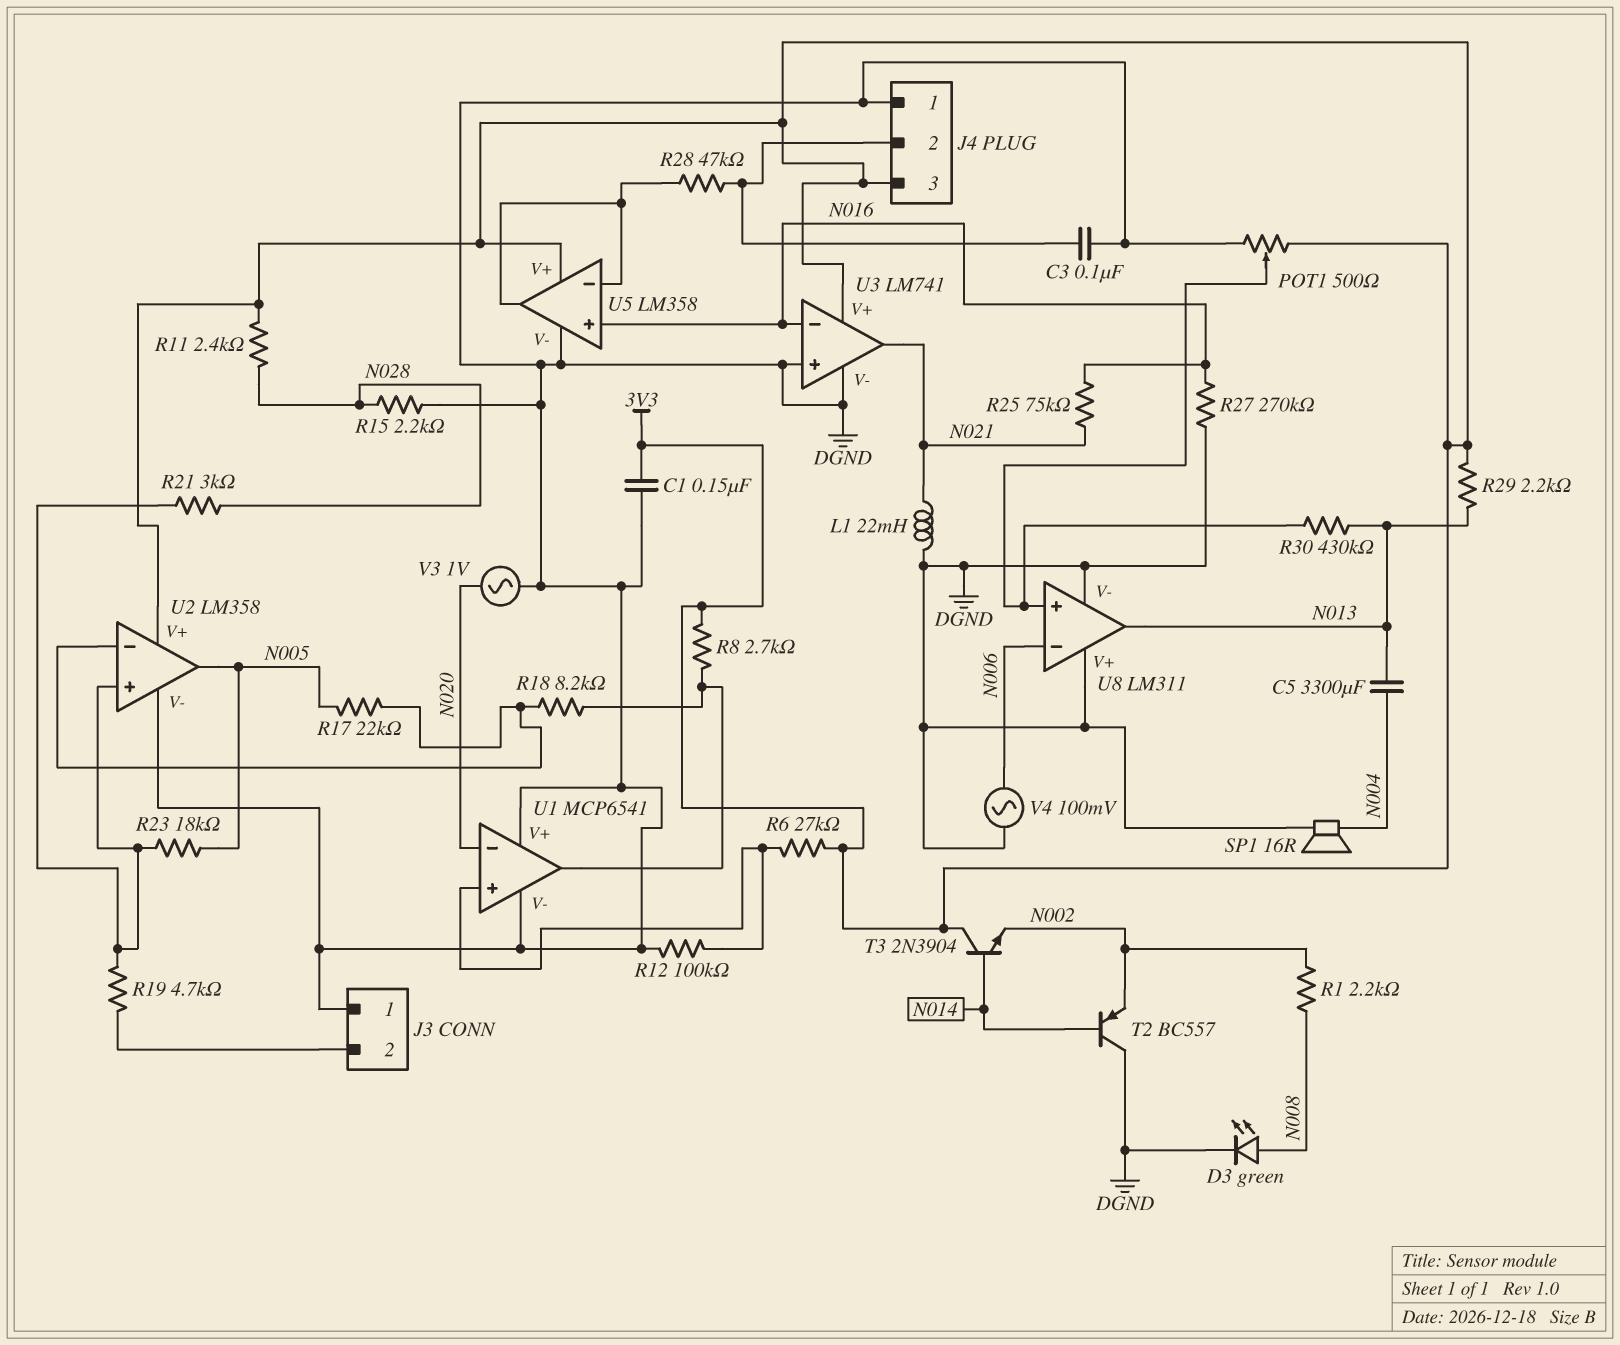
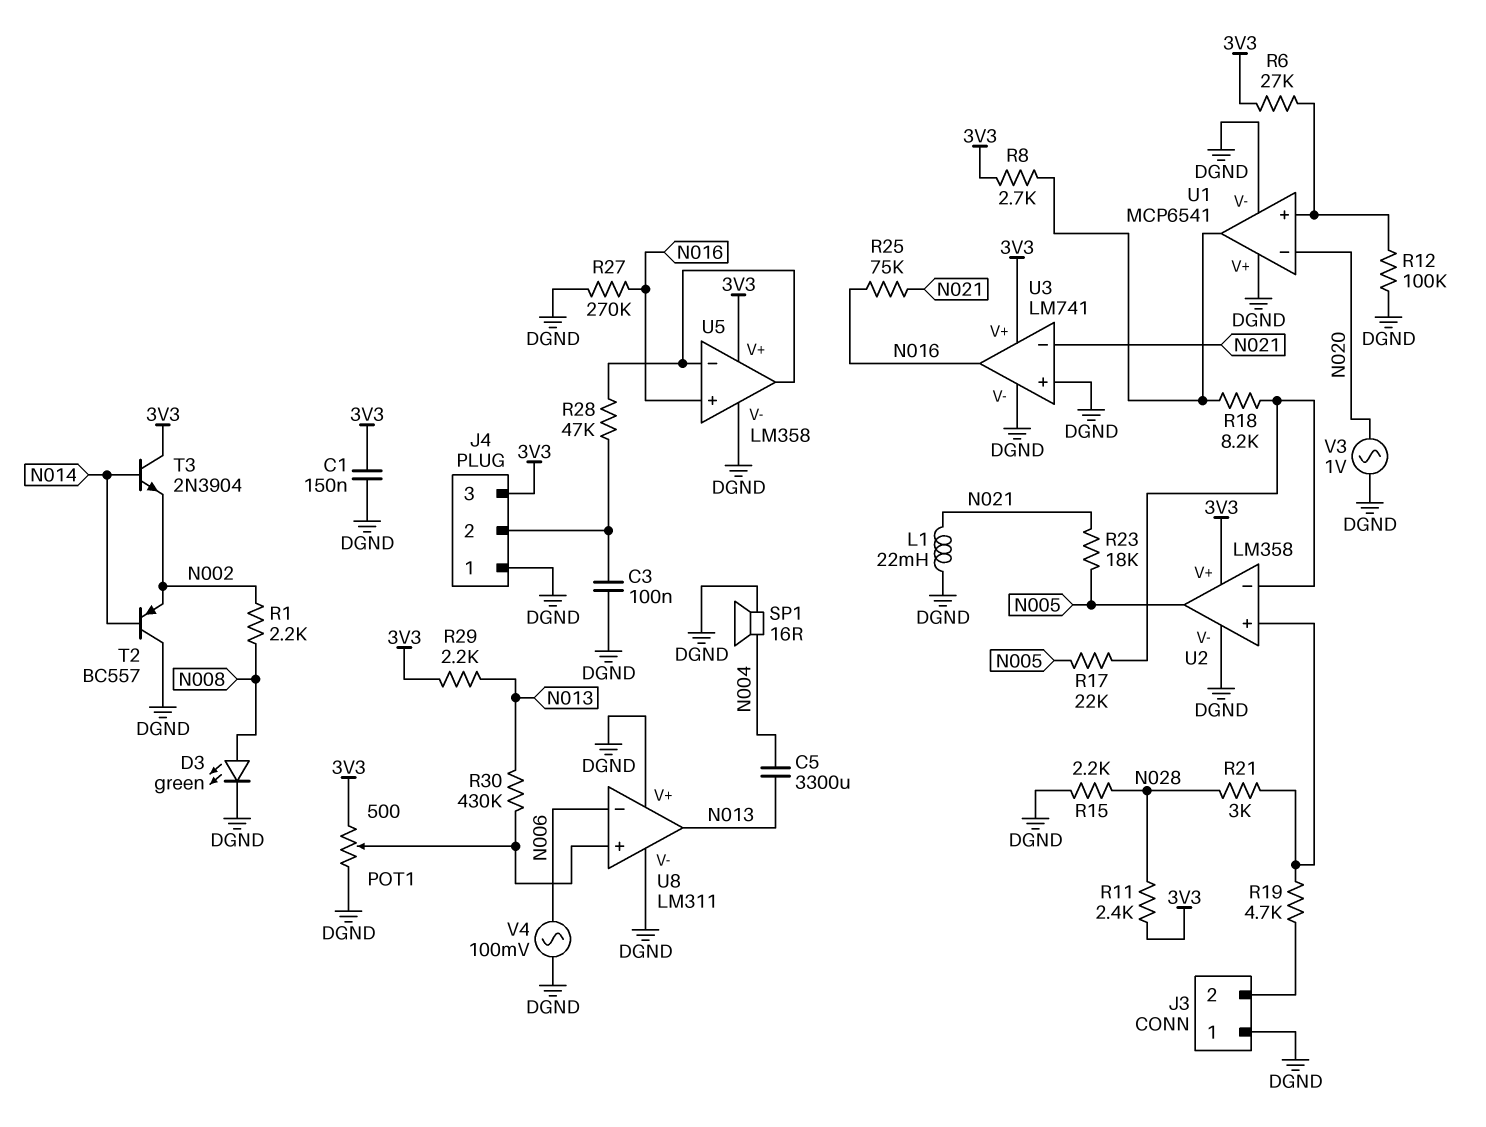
R23: 18k (N005, U2/in+) -> 18k (N005, N021)
U3 pin in-: N016 -> N021
U3 pin out: N021 -> N016

